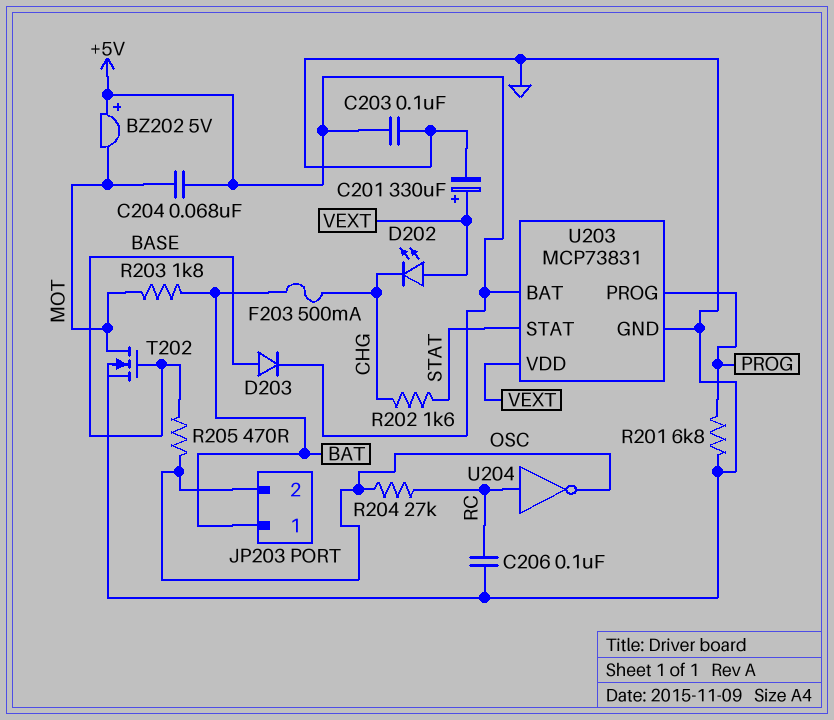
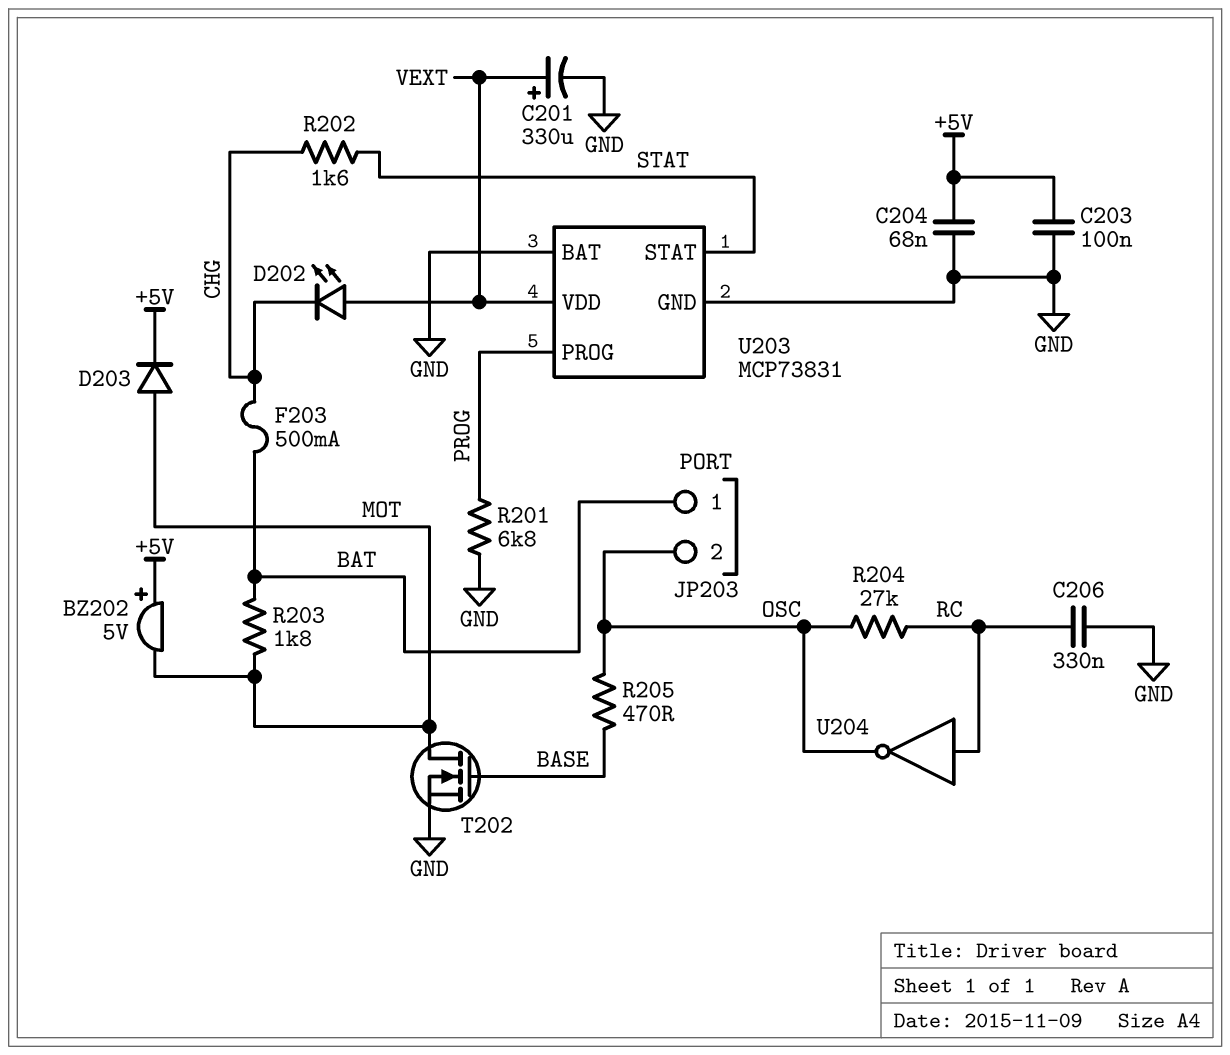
C204: 68nF (+5V, MOT) -> 68nF (+5V, GND)
C206: 100nF (GND, RC) -> 330nF (GND, RC)
D203: diode (A BASE, K +5V) -> diode (A MOT, K +5V)
U203 pin BAT: +5V -> GND

